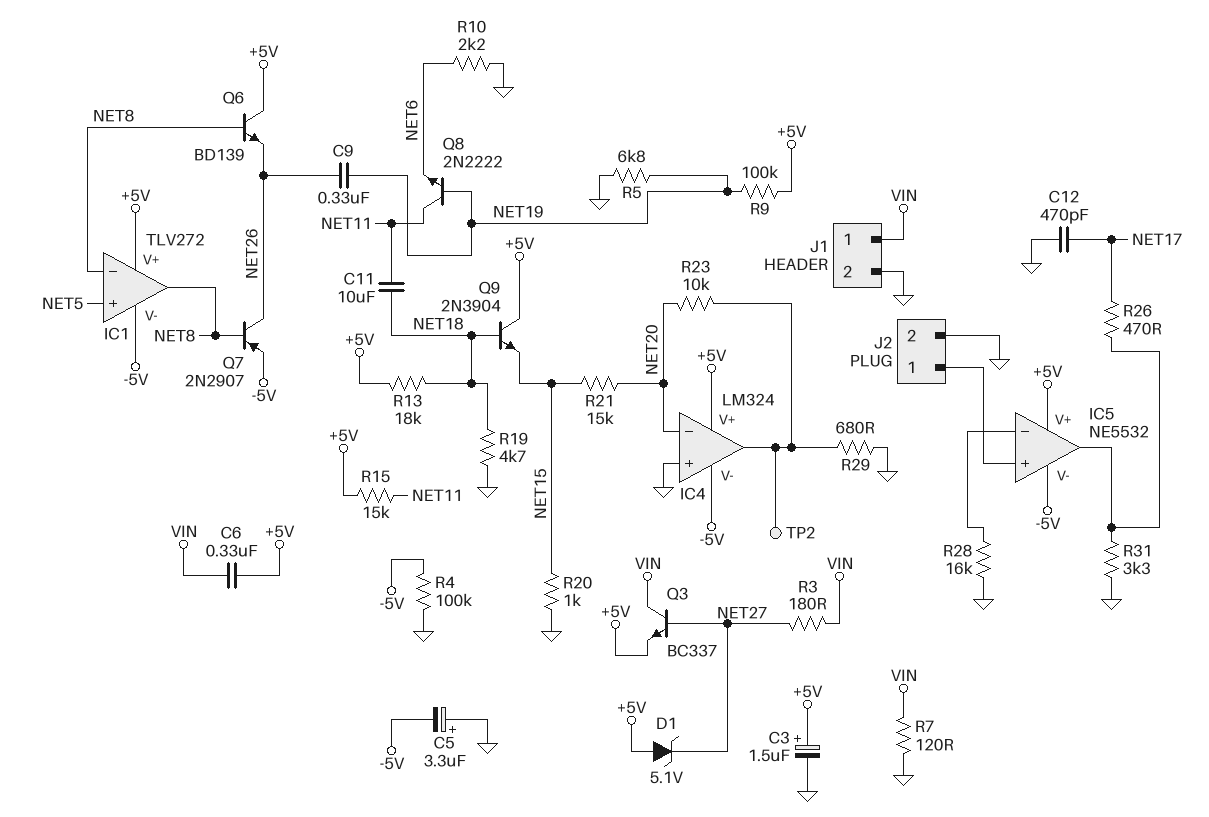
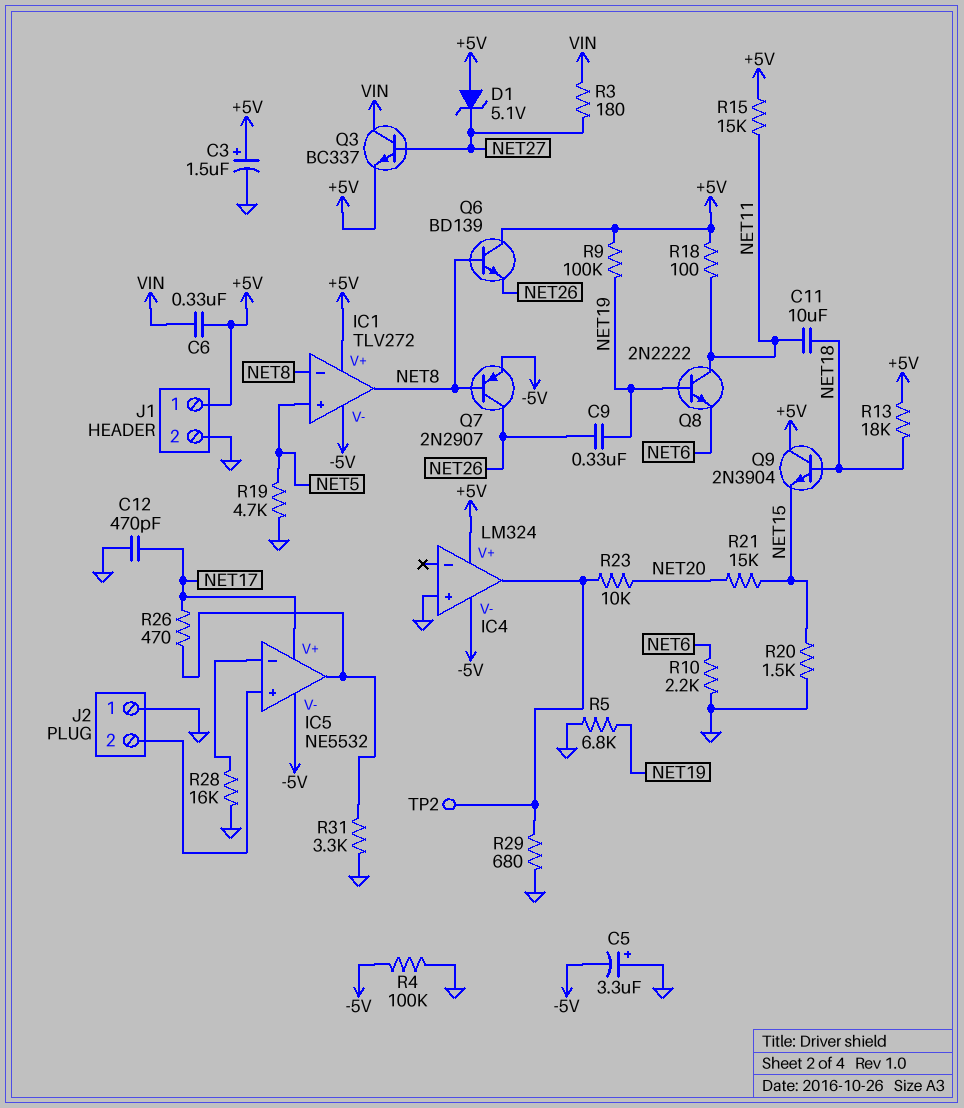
IC4 pin in-: NET20 -> none
IC5 pin V+: +5V -> NET17
J1 pin 1: VIN -> +5V
J2 pin 1: IC5/in+ -> GND
J2 pin 2: GND -> IC5/in+
R7: 120 (GND, VIN) -> none
R18: none -> 100 (+5V, NET11)
R19: 4.7k (GND, NET18) -> 4.7k (GND, NET5)
R20: 1k (GND, NET15) -> 1.5k (GND, NET15)

